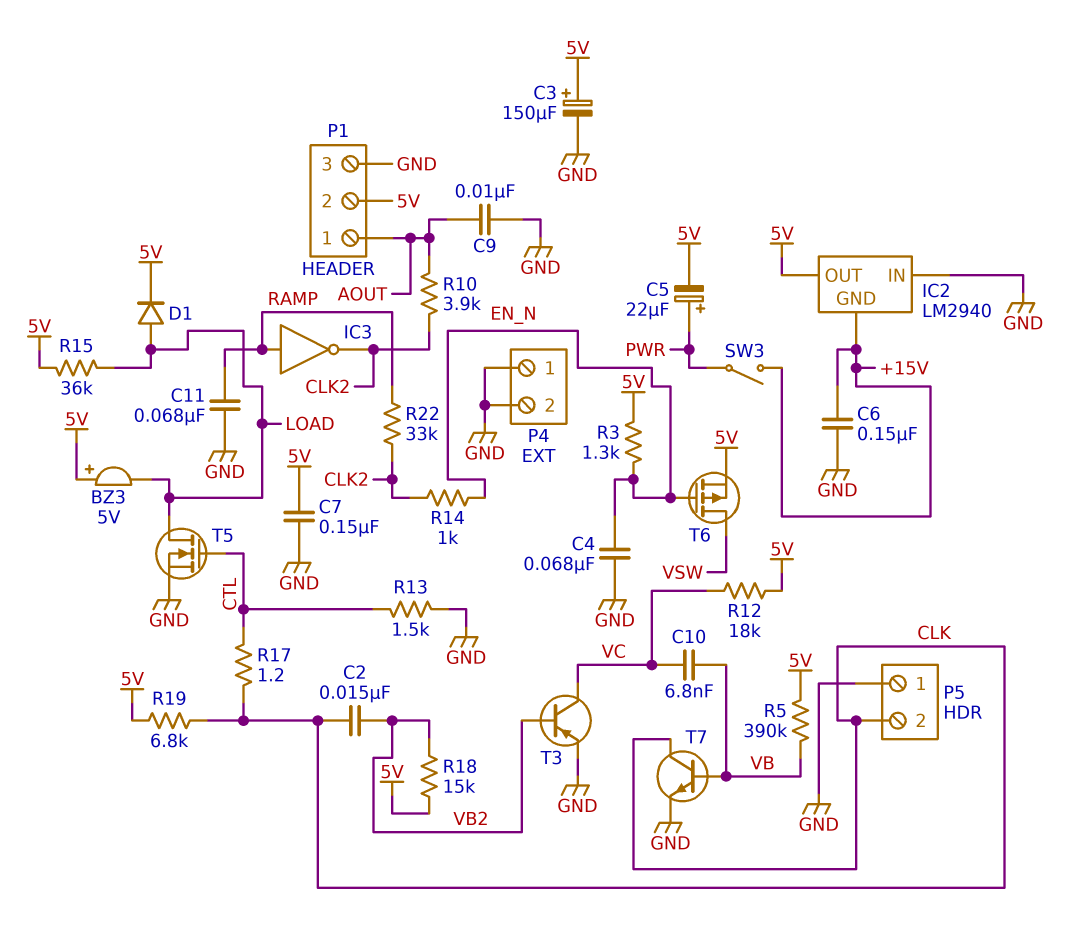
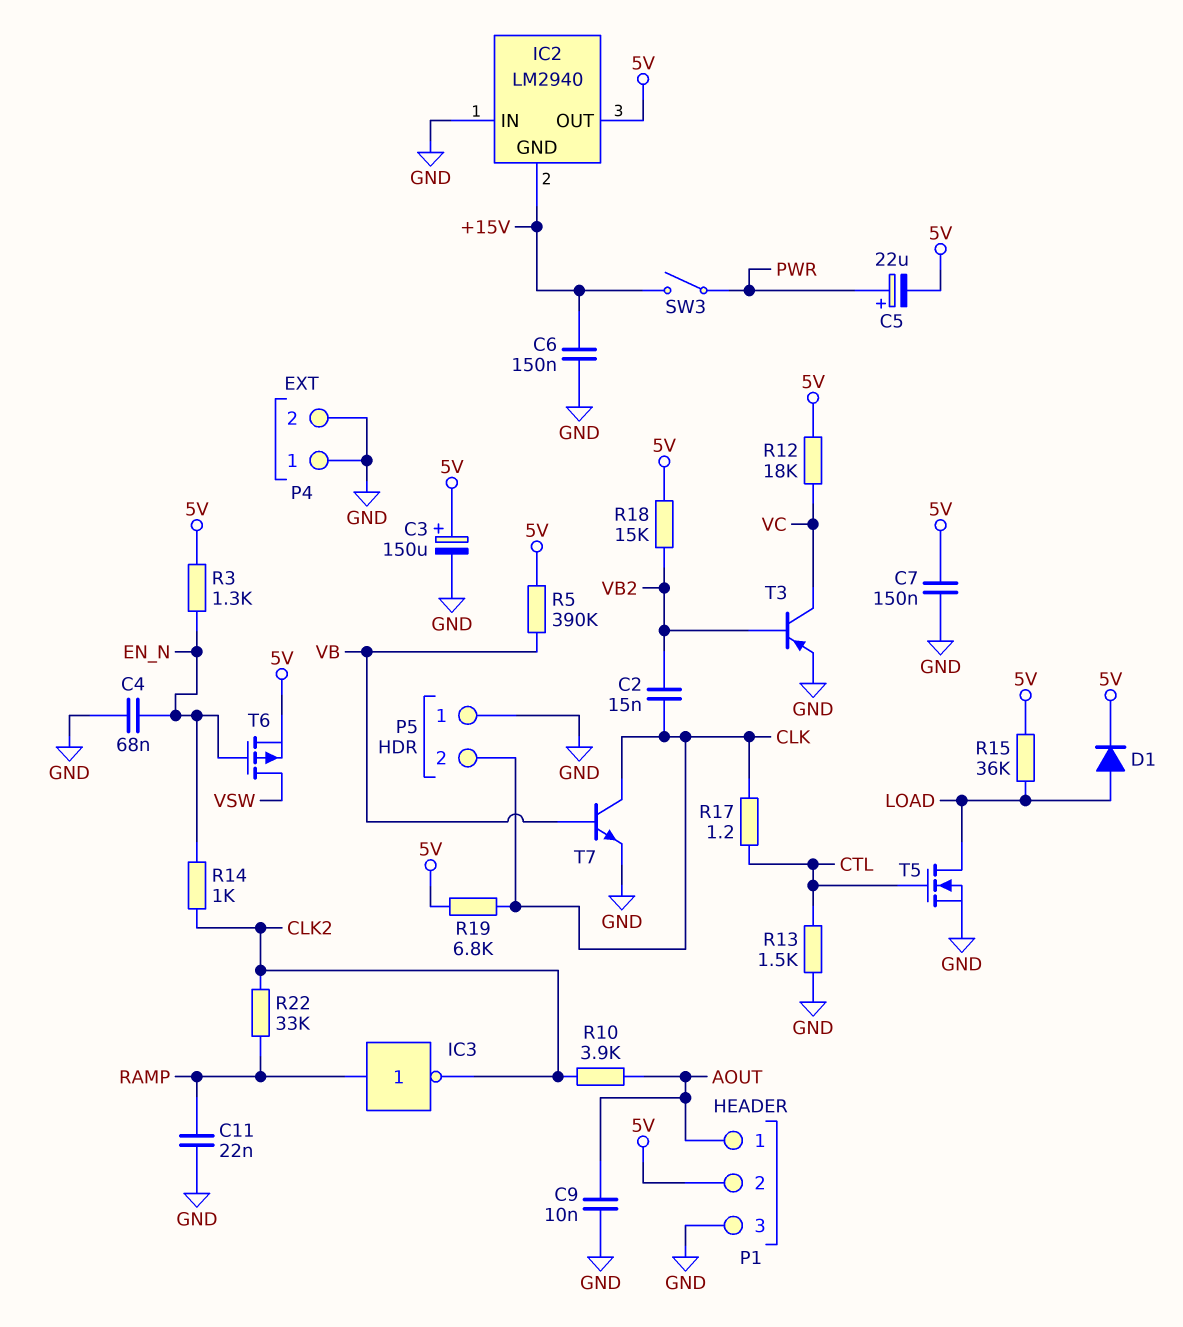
BZ3: buzzer 5V (plus 5V, minus LOAD) -> none
C10: 6.8nF (VB, VC) -> none
C11: 68nF (GND, RAMP) -> 22nF (GND, RAMP)

